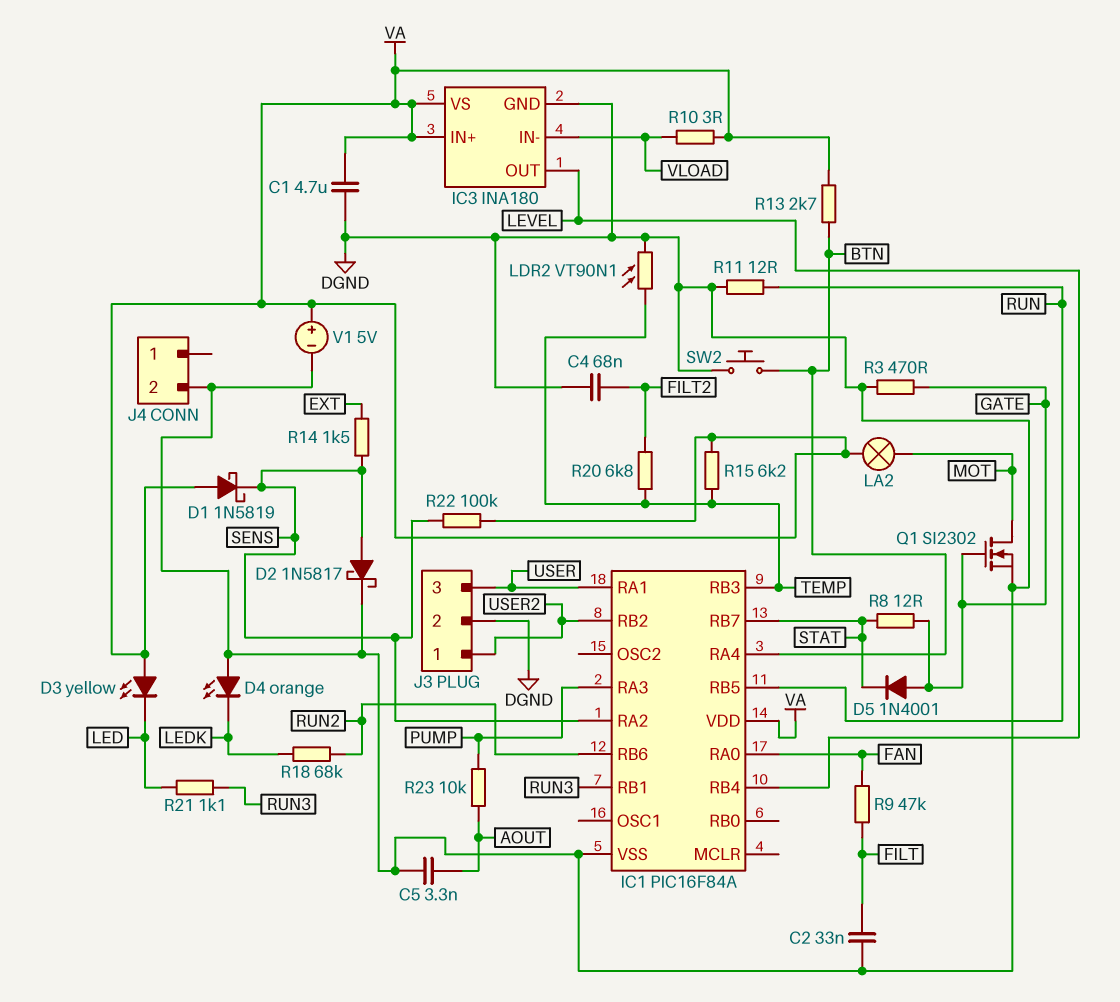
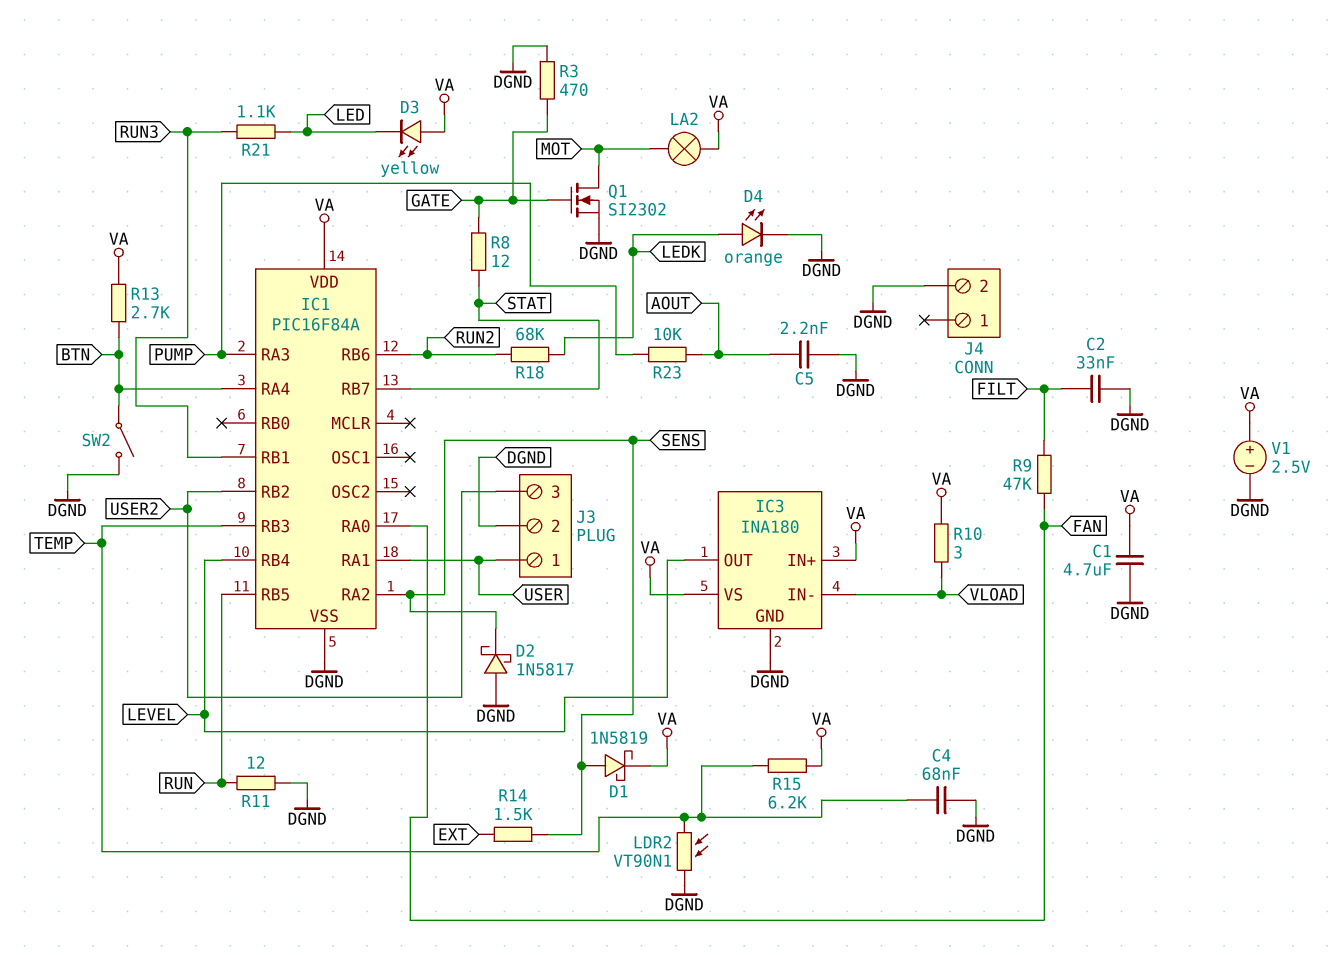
C4: 68nF (DGND, FILT2) -> 68nF (DGND, TEMP)
C5: 3.3nF (AOUT, DGND) -> 2.2nF (AOUT, DGND)
D1: schottky 1N5819 (A VA, K SENS) -> schottky 1N5819 (A SENS, K VA)
D2: schottky 1N5817 (A SENS, K DGND) -> schottky 1N5817 (A DGND, K SENS)
D4: LED orange (A DGND, K LEDK) -> LED orange (A LEDK, K DGND)
D5: diode 1N4001 (A GATE, K STAT) -> none
J3 pin 1: USER2 -> USER
J3 pin 3: USER -> USER2
R20: 6.8k (FILT2, TEMP) -> none
R22: 100k (SENS, VA) -> none
SW2: button (BTN, DGND) -> switch (BTN, DGND)
V1: 5V (plus VA, minus DGND) -> 2.5V (plus VA, minus DGND)

